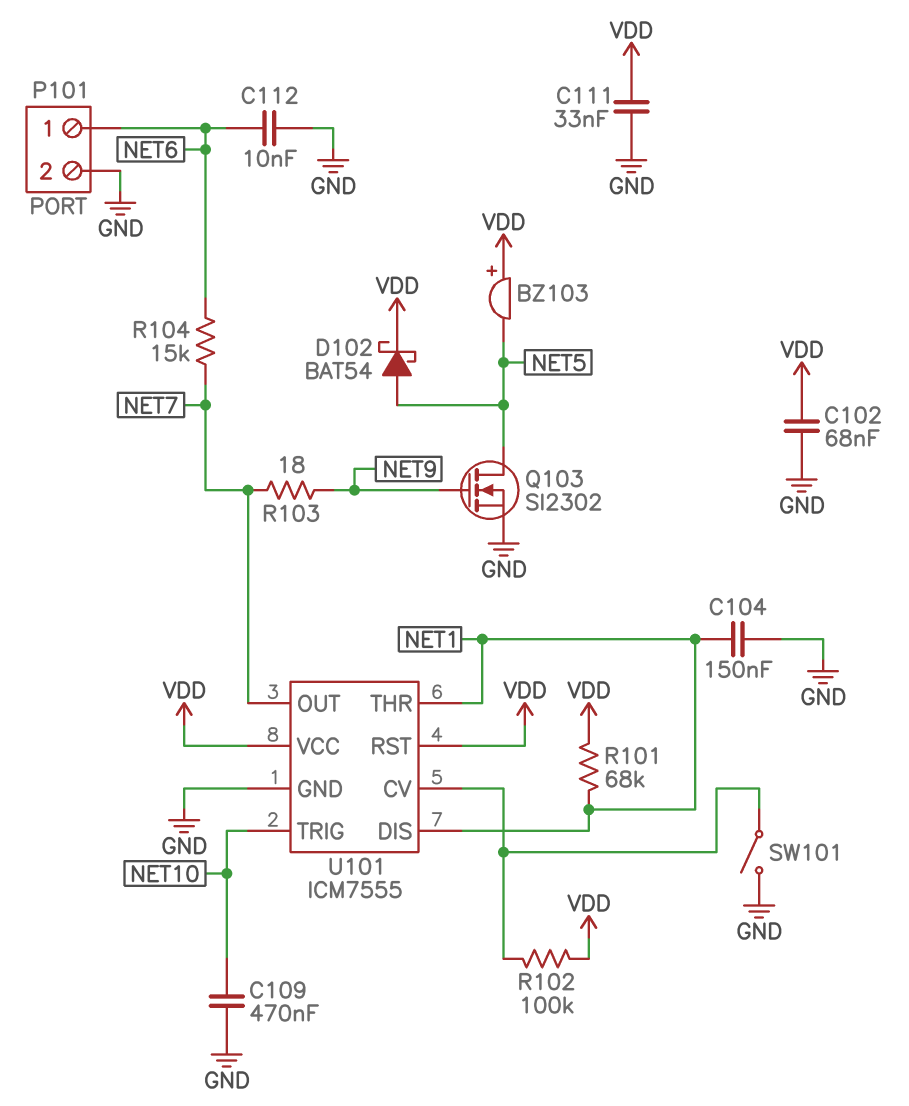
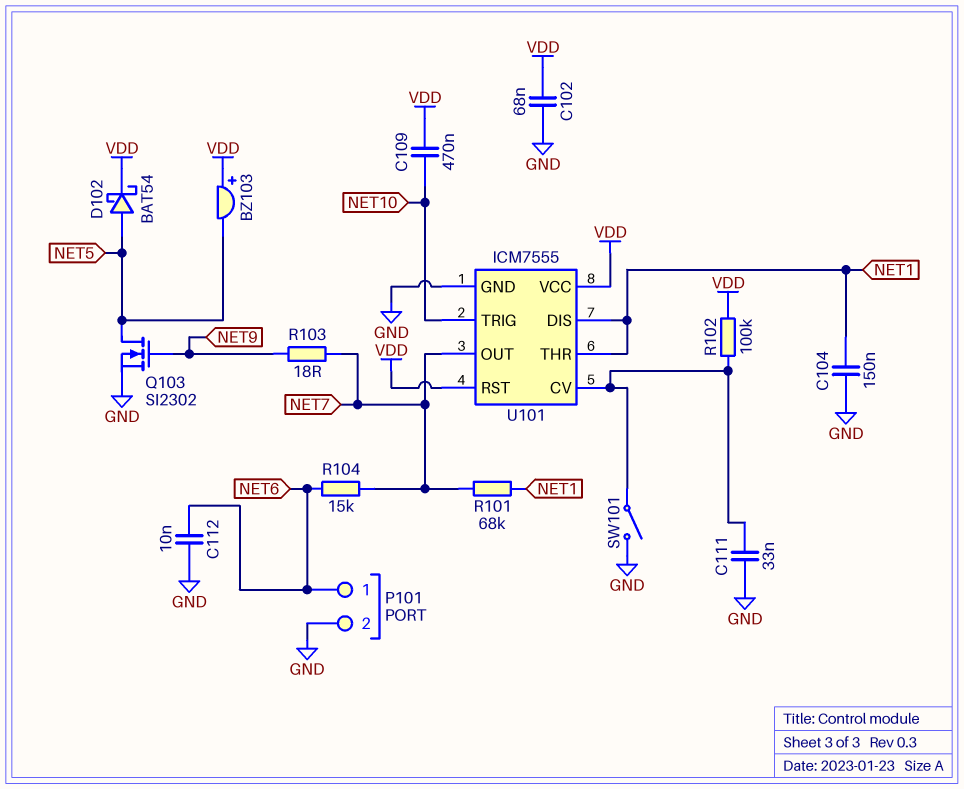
C109: 470nF (GND, NET10) -> 470nF (NET10, VDD)
C111: 33nF (GND, VDD) -> 33nF (GND, U101/CV)
R101: 68k (NET1, VDD) -> 68k (NET1, NET7)

